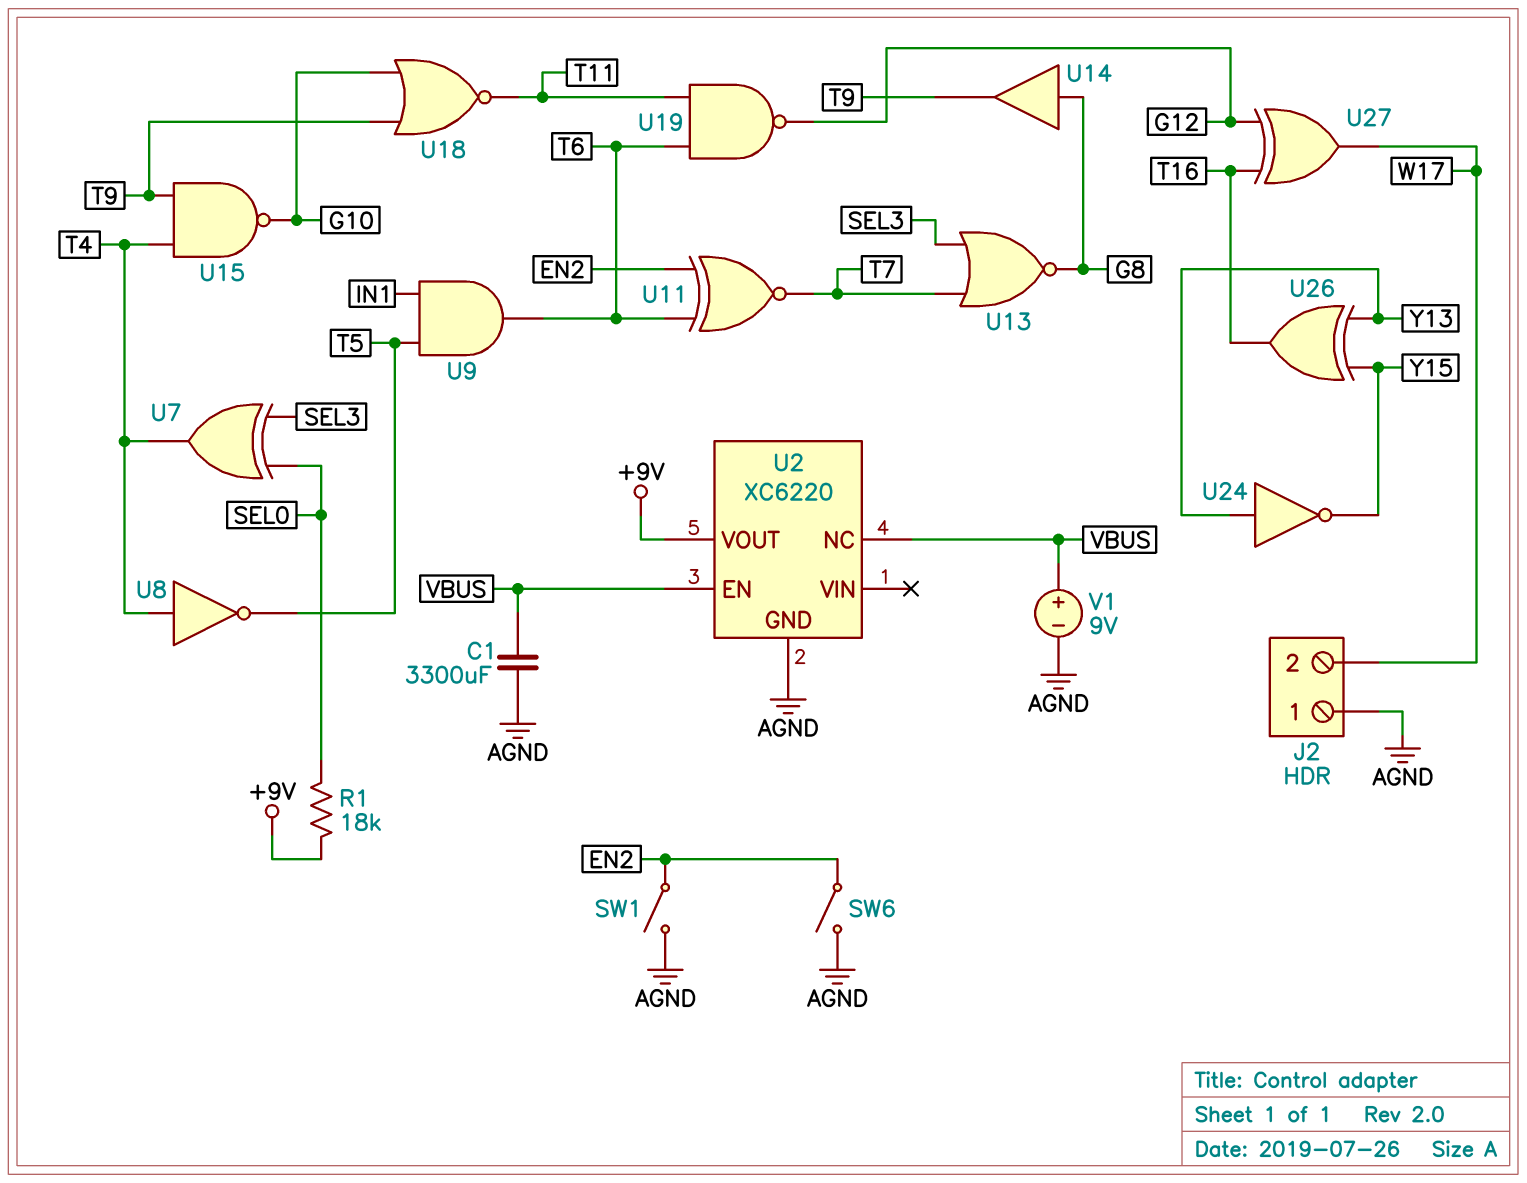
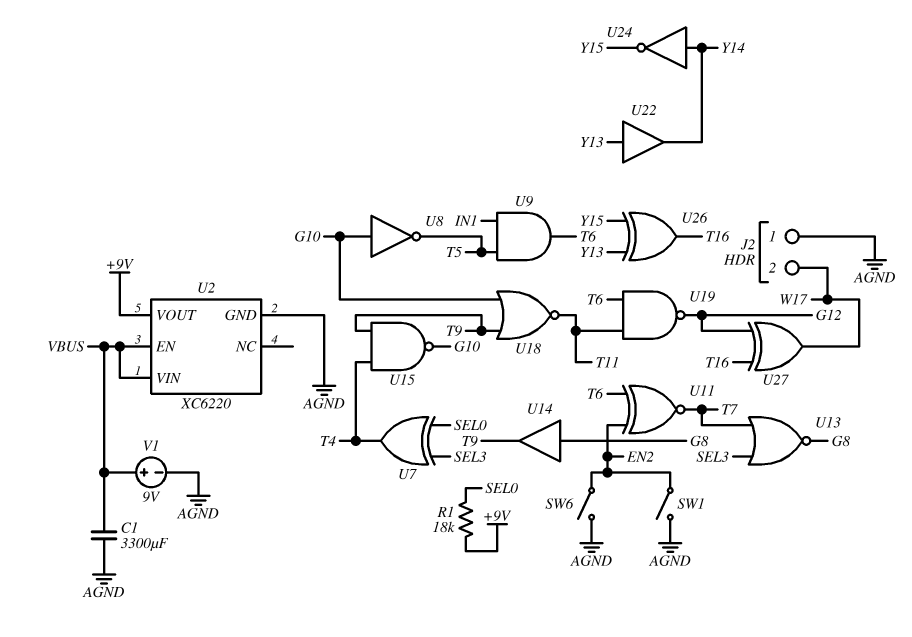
U2 pin NC: VBUS -> none
U2 pin VIN: none -> VBUS
U8: NOT (in T4, out T5) -> NOT (in G10, out T5)
U22: none -> buffer (in Y13, out Y14)
U24: NOT (in Y13, out Y15) -> NOT (in Y14, out Y15)

